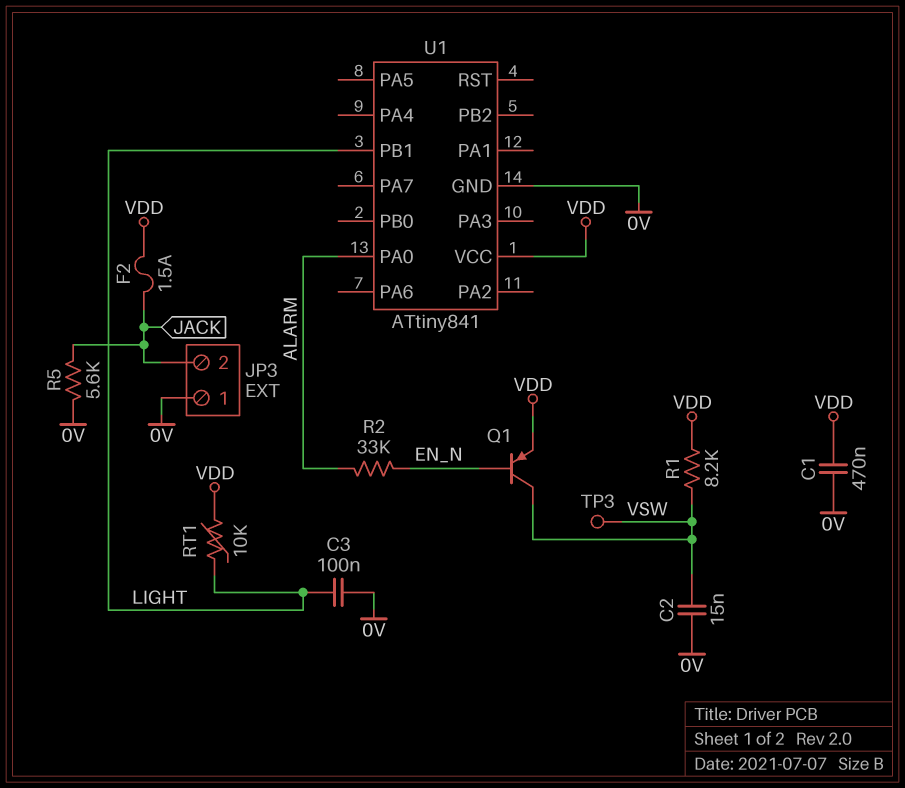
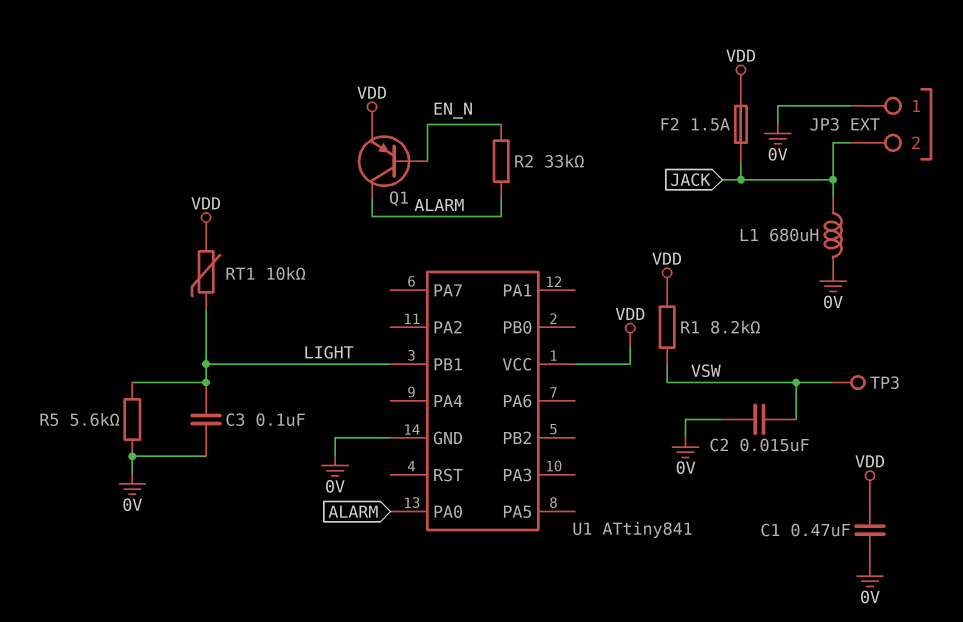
L1: none -> 680uH (0V, JACK)
Q1: PNP (B EN_N, C VSW, E VDD) -> PNP (B EN_N, C ALARM, E VDD)
R5: 5.6k (0V, JACK) -> 5.6k (0V, LIGHT)

